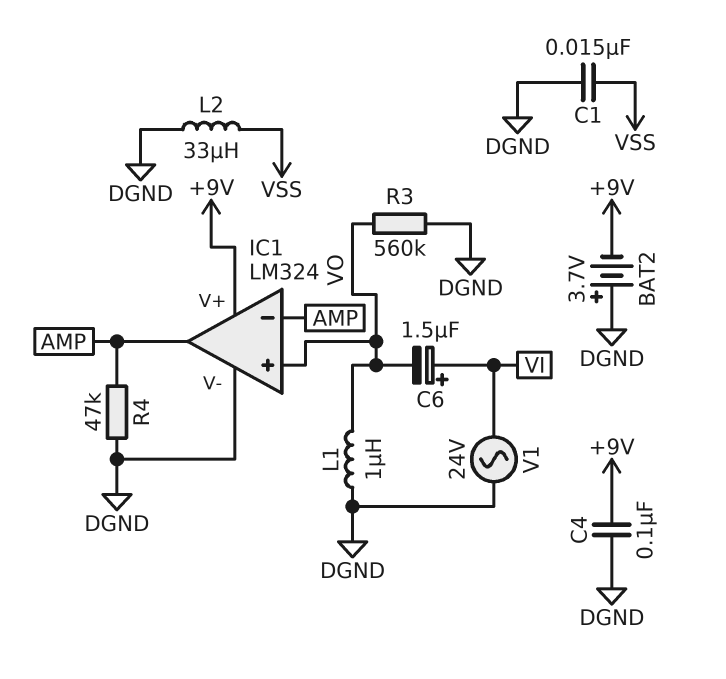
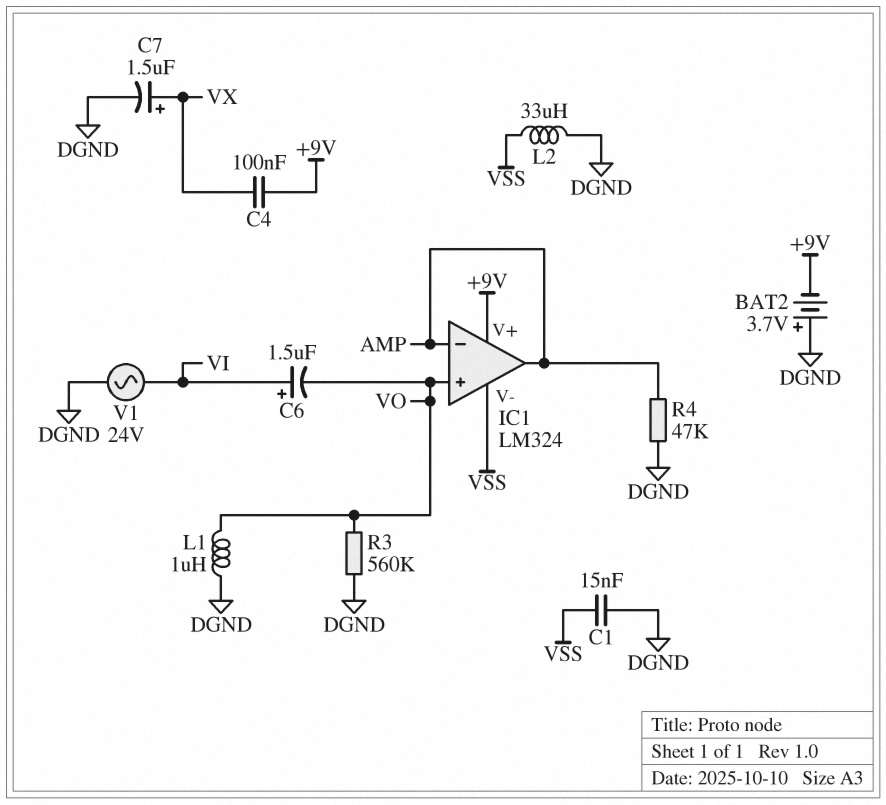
C4: 100nF (+9V, DGND) -> 100nF (+9V, VX)
C7: none -> 1.5uF (plus VX, minus DGND)
IC1 pin V-: DGND -> VSS

